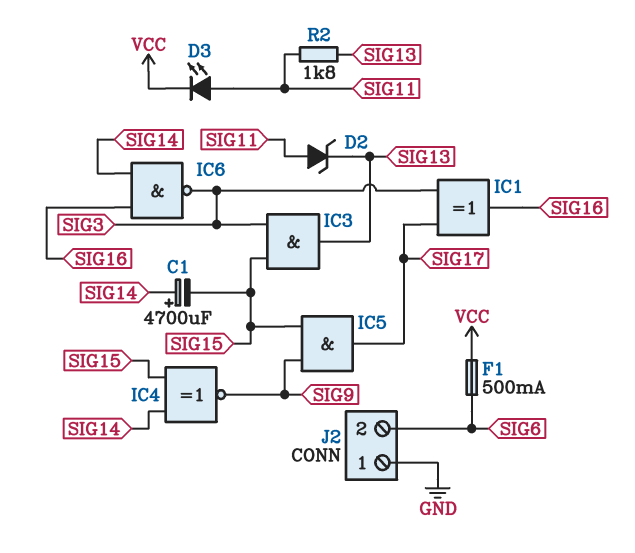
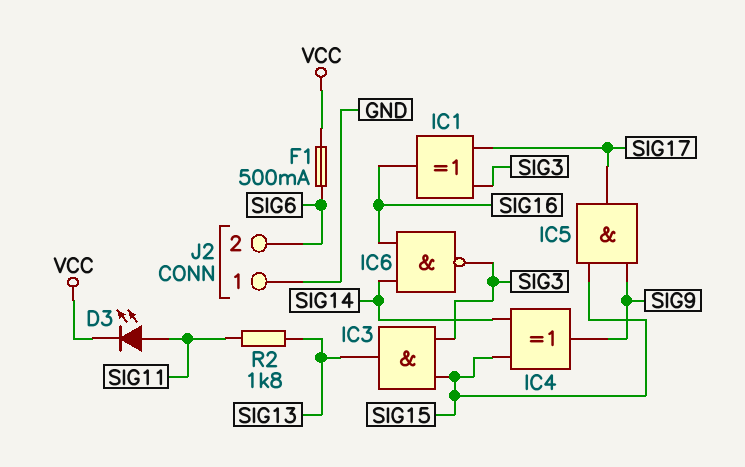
C1: 4700uF (plus SIG14, minus SIG15) -> none
D2: zener (A SIG11, K SIG13) -> none
IC4: XNOR (in SIG14, in SIG15, out SIG9) -> XOR (in SIG14, in SIG15, out SIG9)

